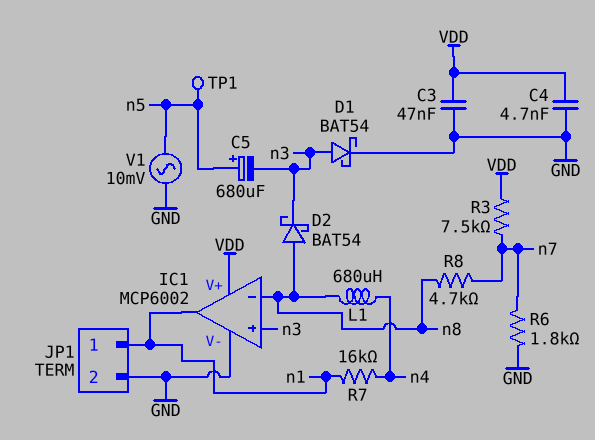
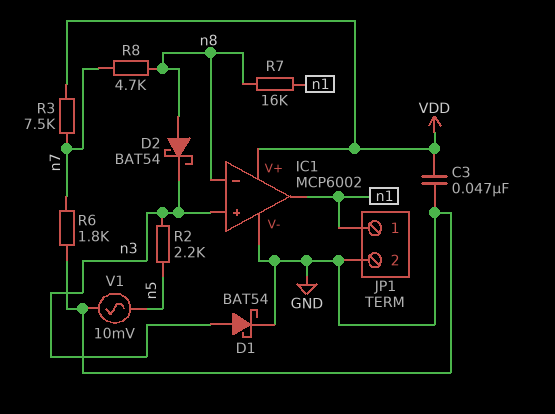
C4: 4.7nF (GND, VDD) -> none
C5: 680uF (plus n5, minus n3) -> none
L1: 680uH (n4, n8) -> none
R2: none -> 2.2k (n3, n5)
R7: 16k (n1, n4) -> 16k (n1, n8)
TP1: test point (n5) -> none

